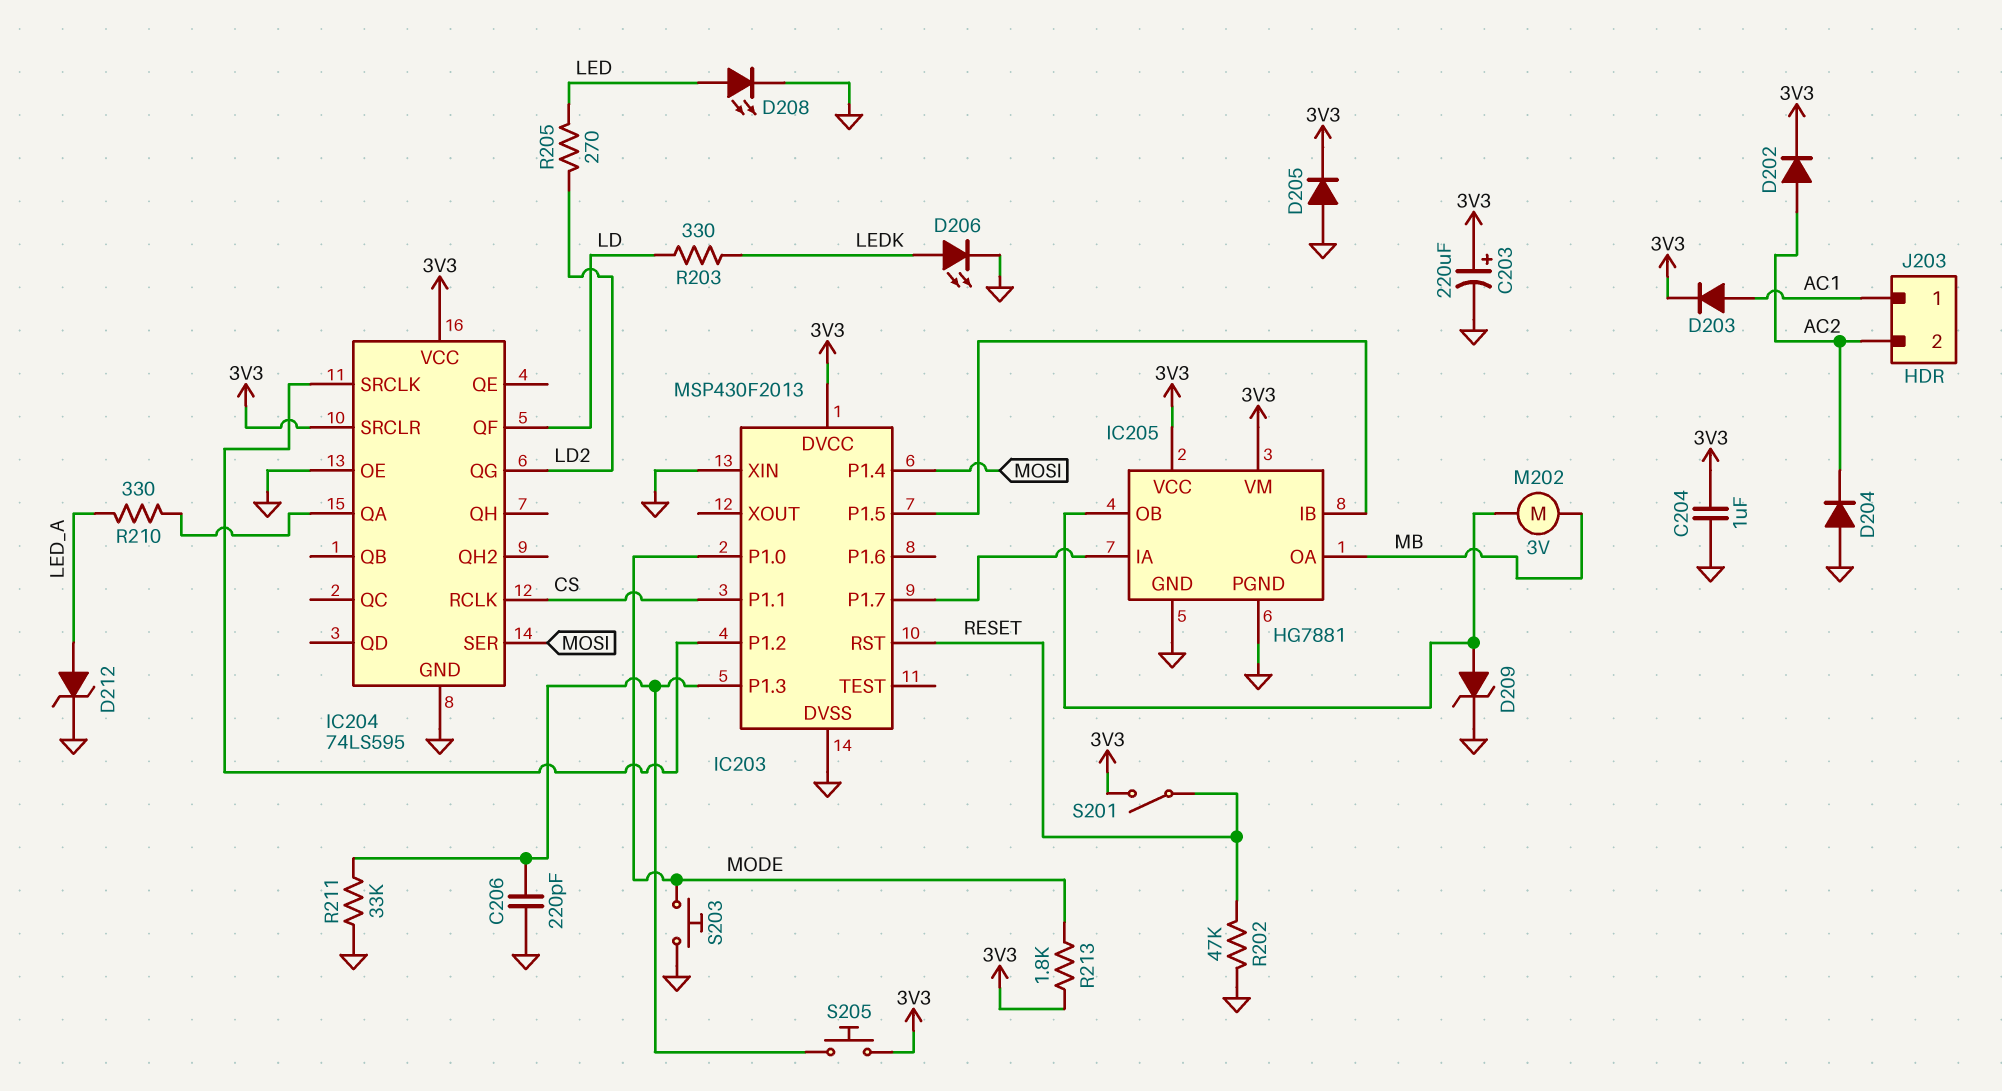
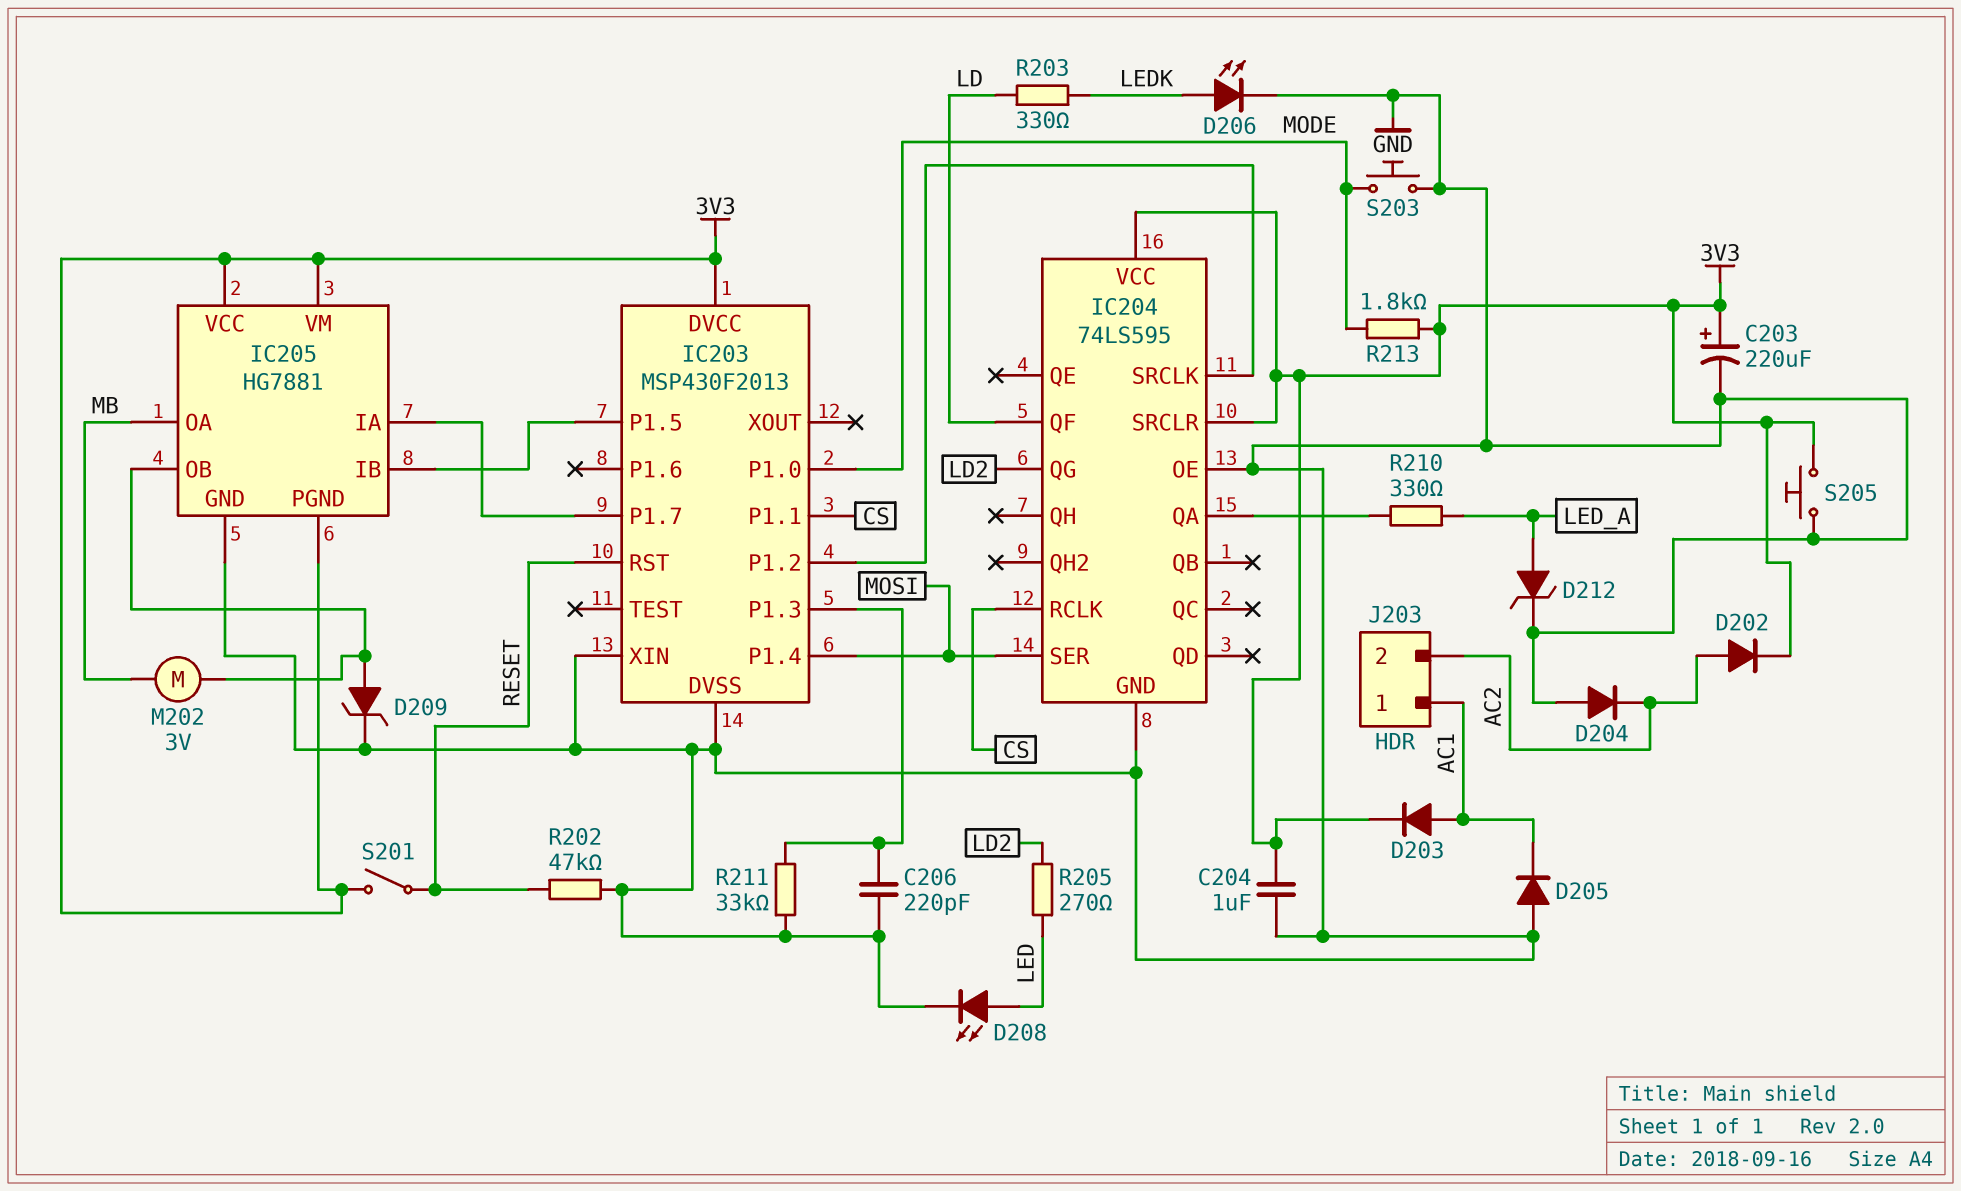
D205: diode (A GND, K 3V3) -> diode (A GND, K AC1)
IC205 pin PGND: GND -> 3V3
S205: button (3V3, IC203/P1.3) -> button (3V3, GND)

